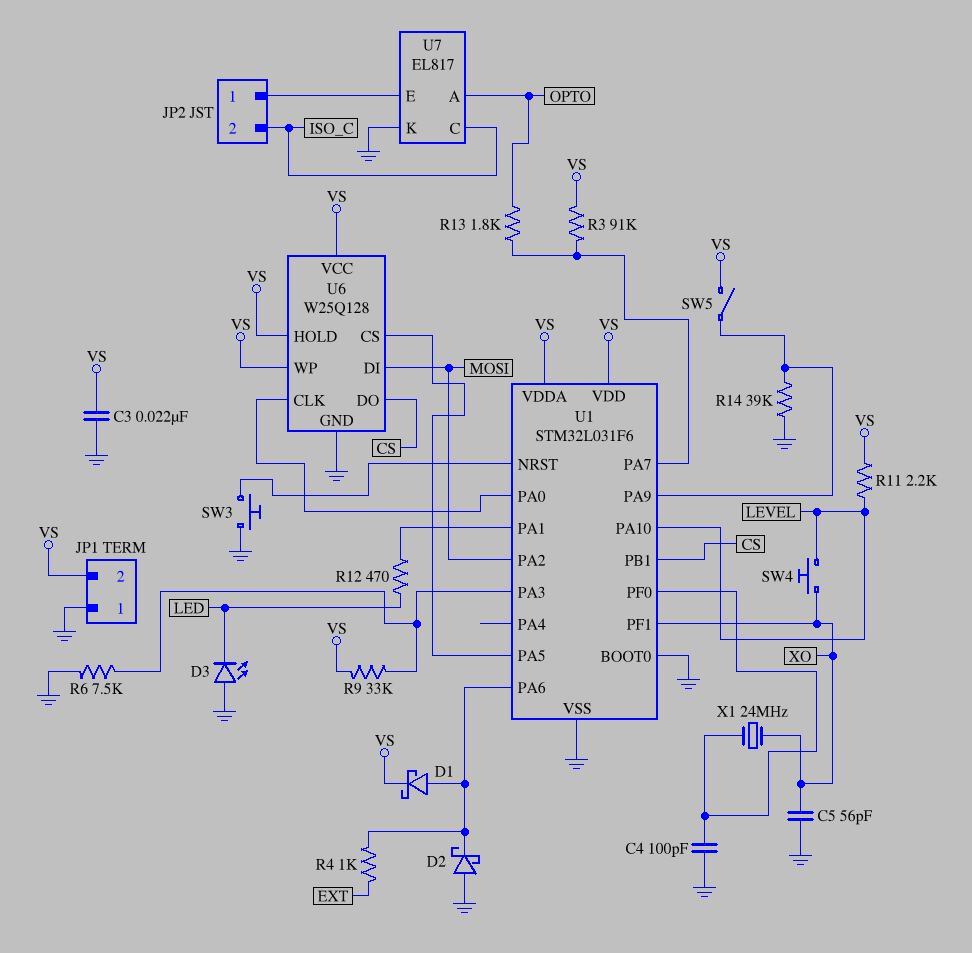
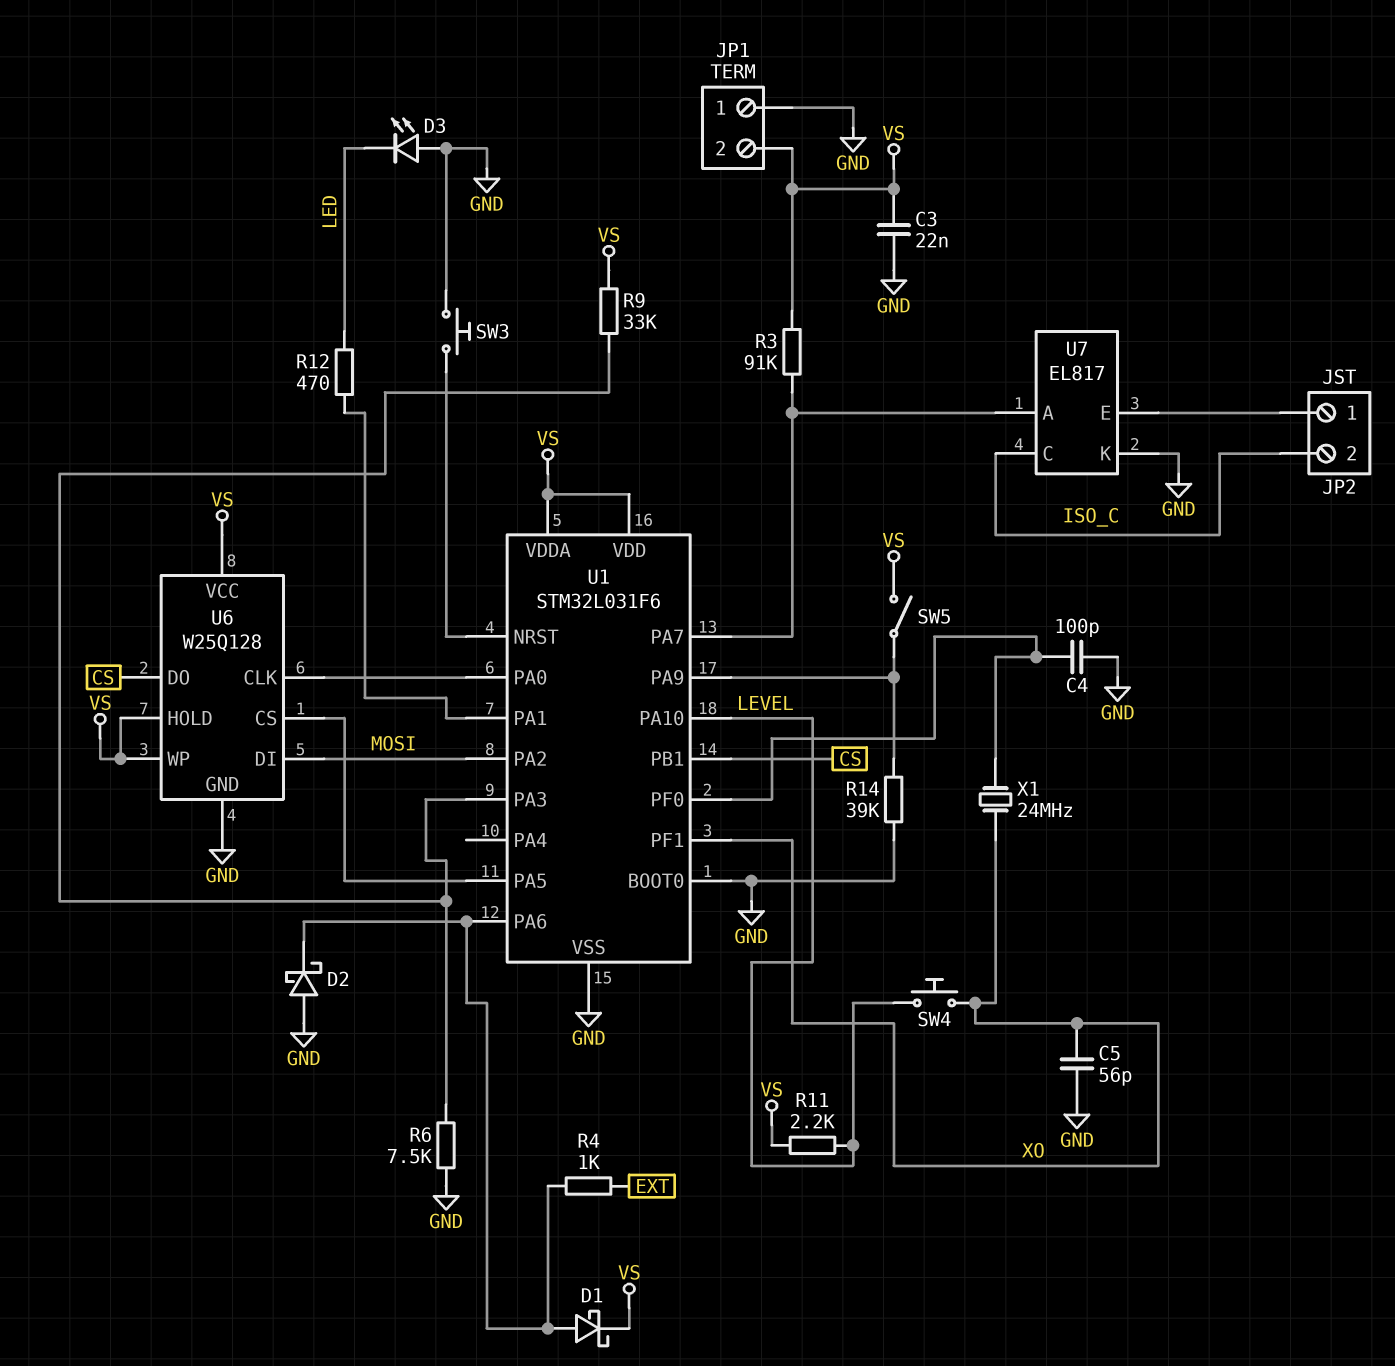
R13: 1.8k (OPTO, U1/PA7) -> none
U7 pin A: OPTO -> U1/PA7

